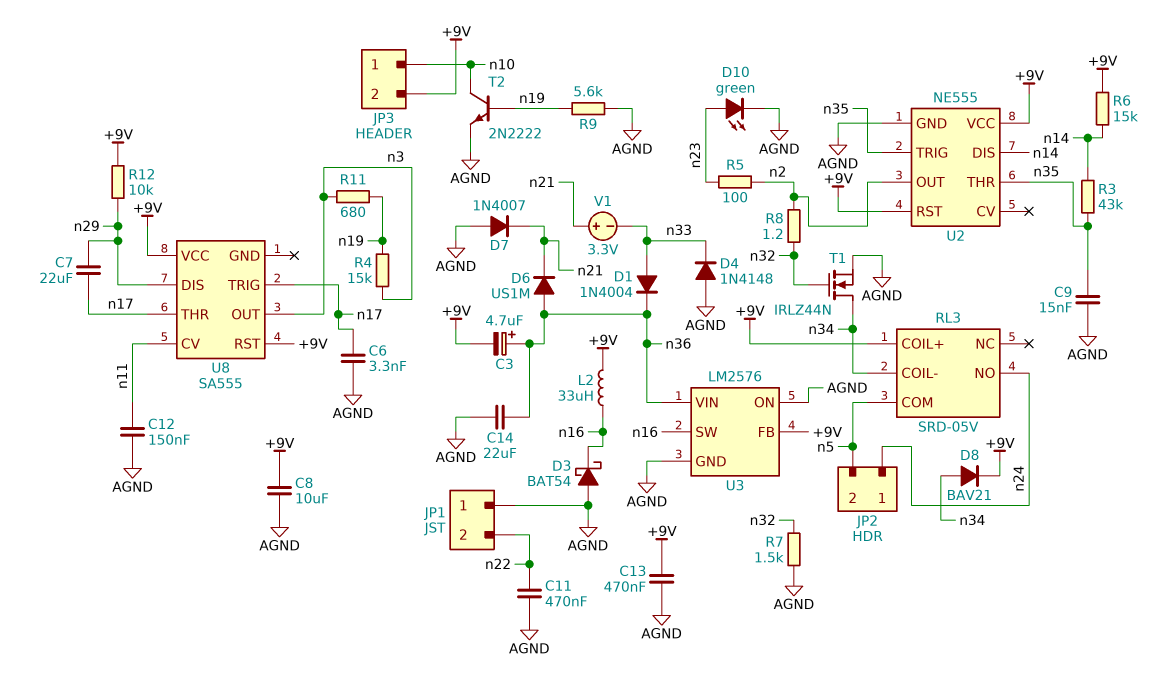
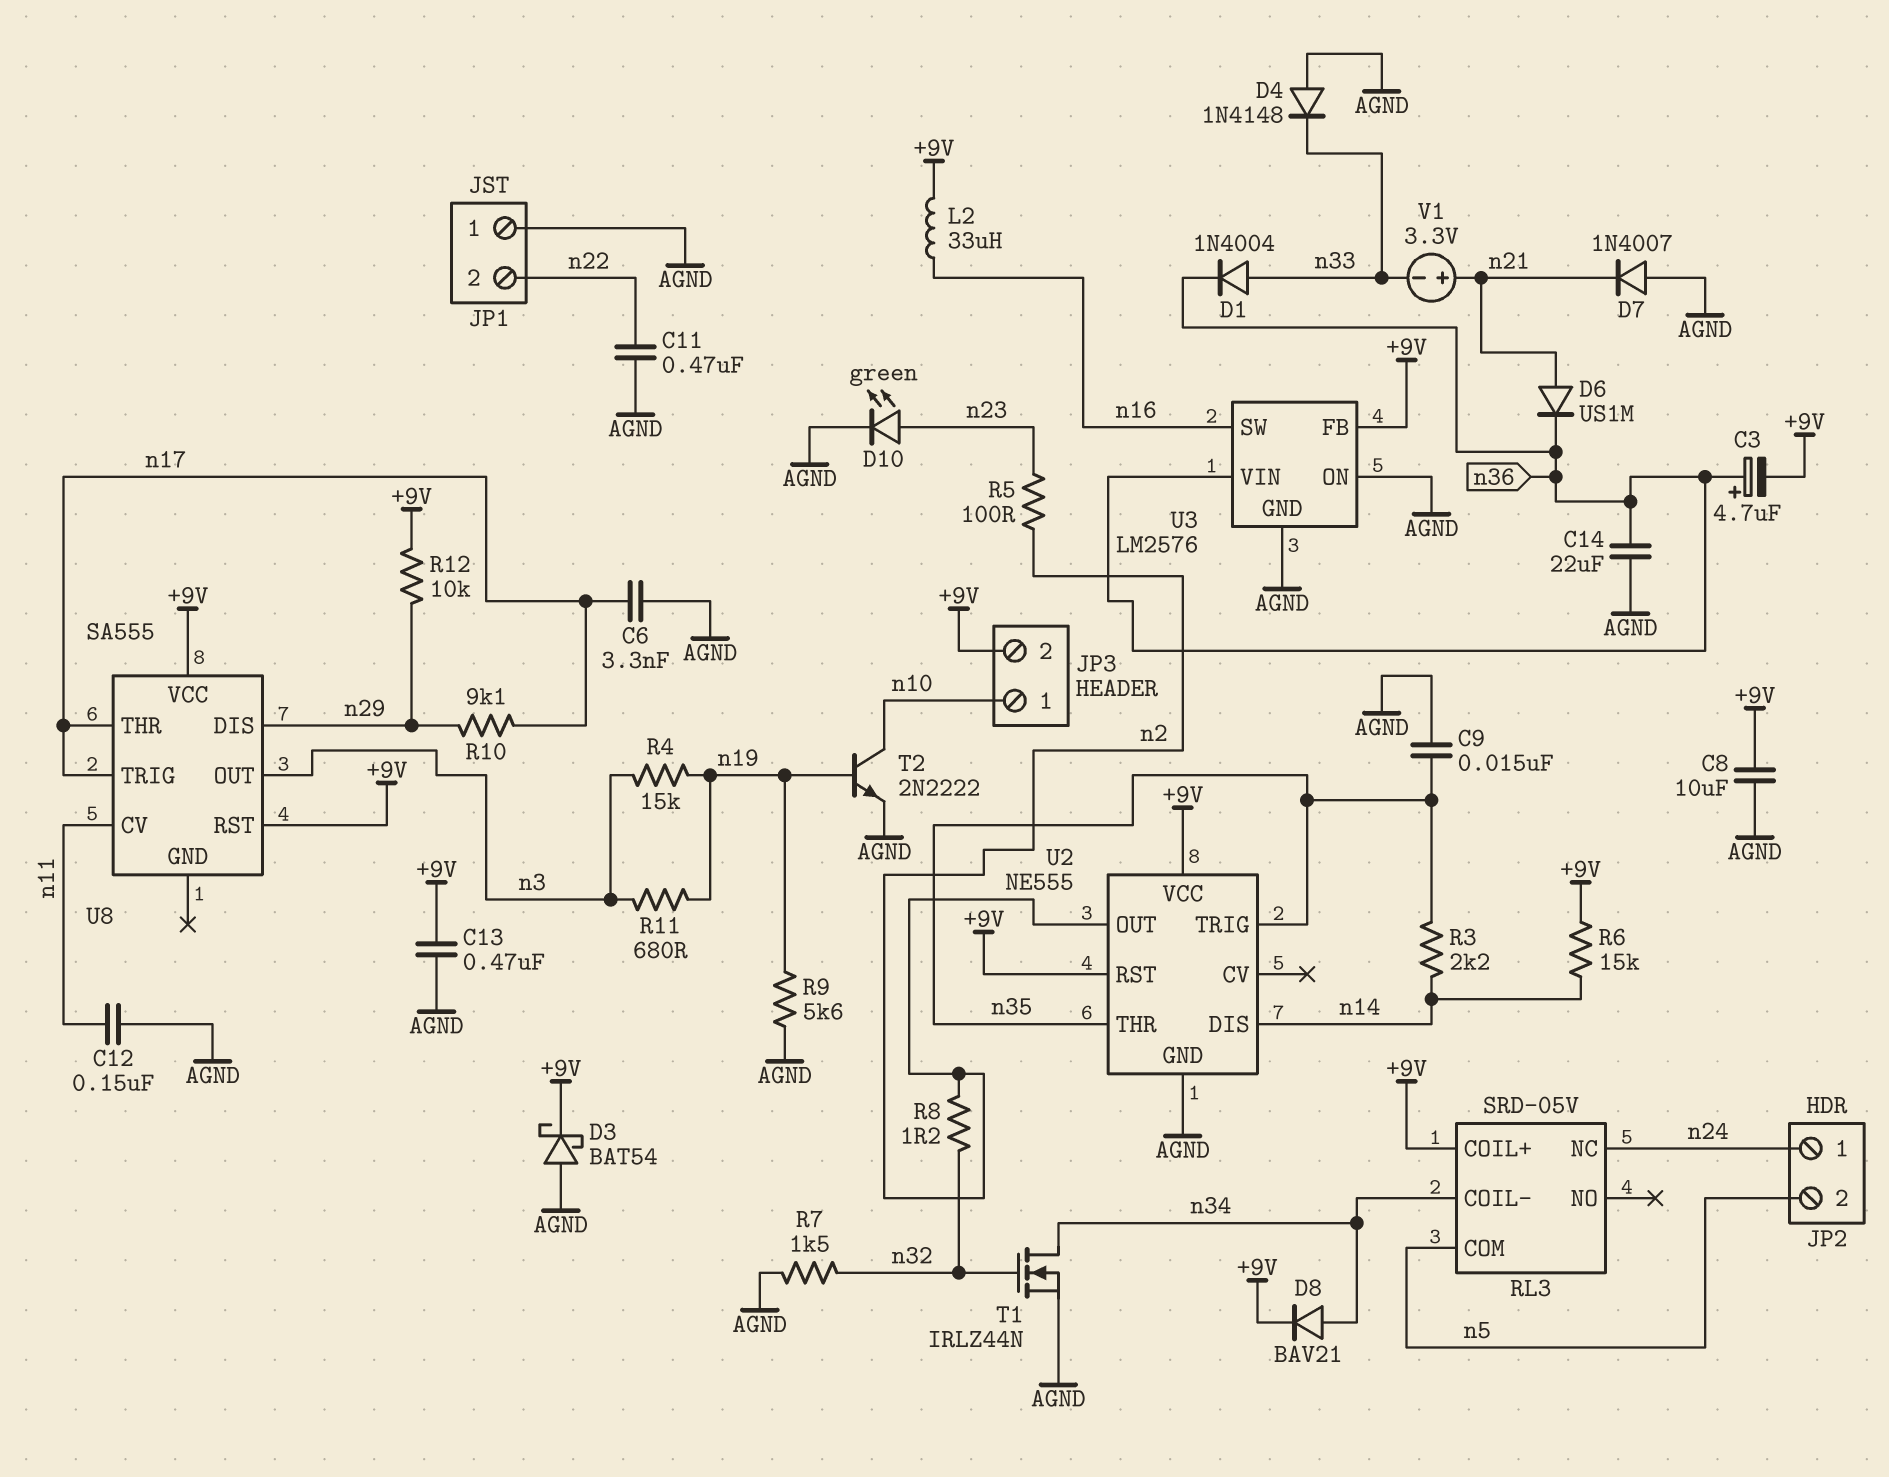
C7: 22uF (n17, n29) -> none
D3: schottky BAT54 (A AGND, K n16) -> schottky BAT54 (A AGND, K +9V)
D6: diode US1M (A n36, K n21) -> diode US1M (A n21, K n36)
R3: 43k (n14, n35) -> 2.2k (n14, n35)
R10: none -> 9.1k (n17, n29)
RL3 pin NC: none -> n24
RL3 pin NO: n24 -> none

